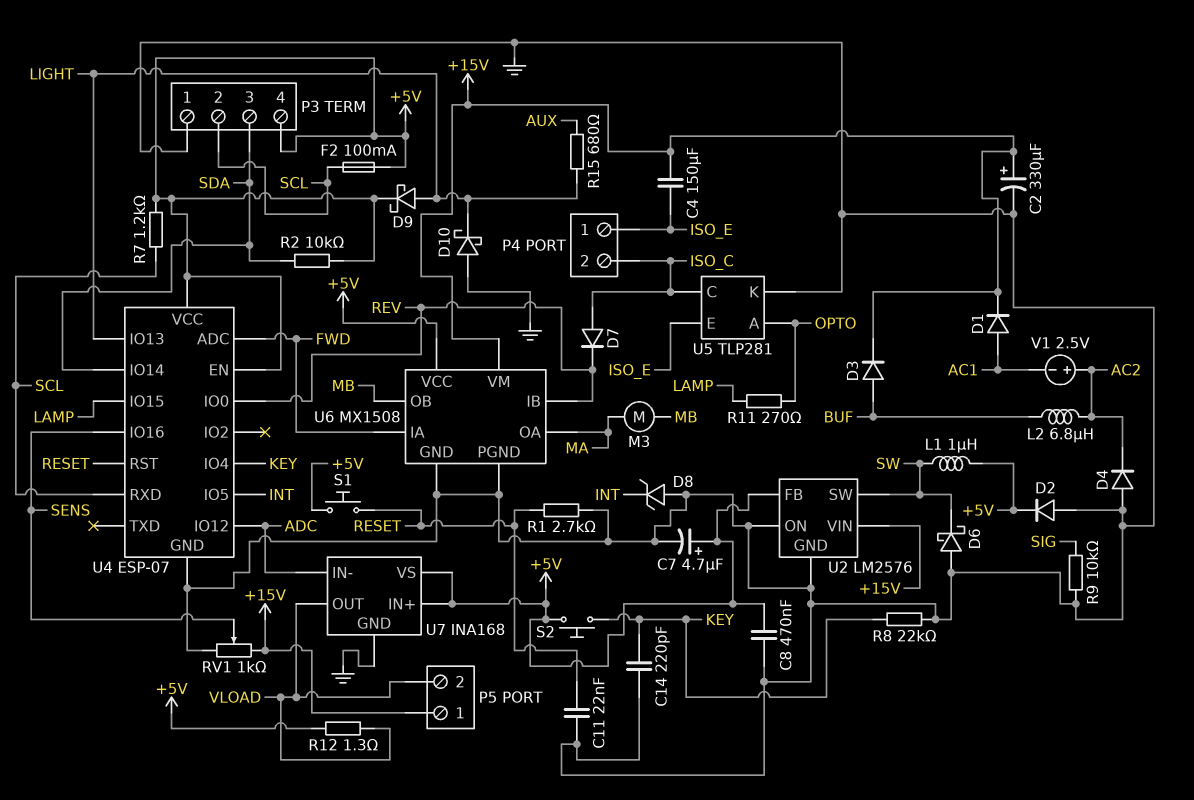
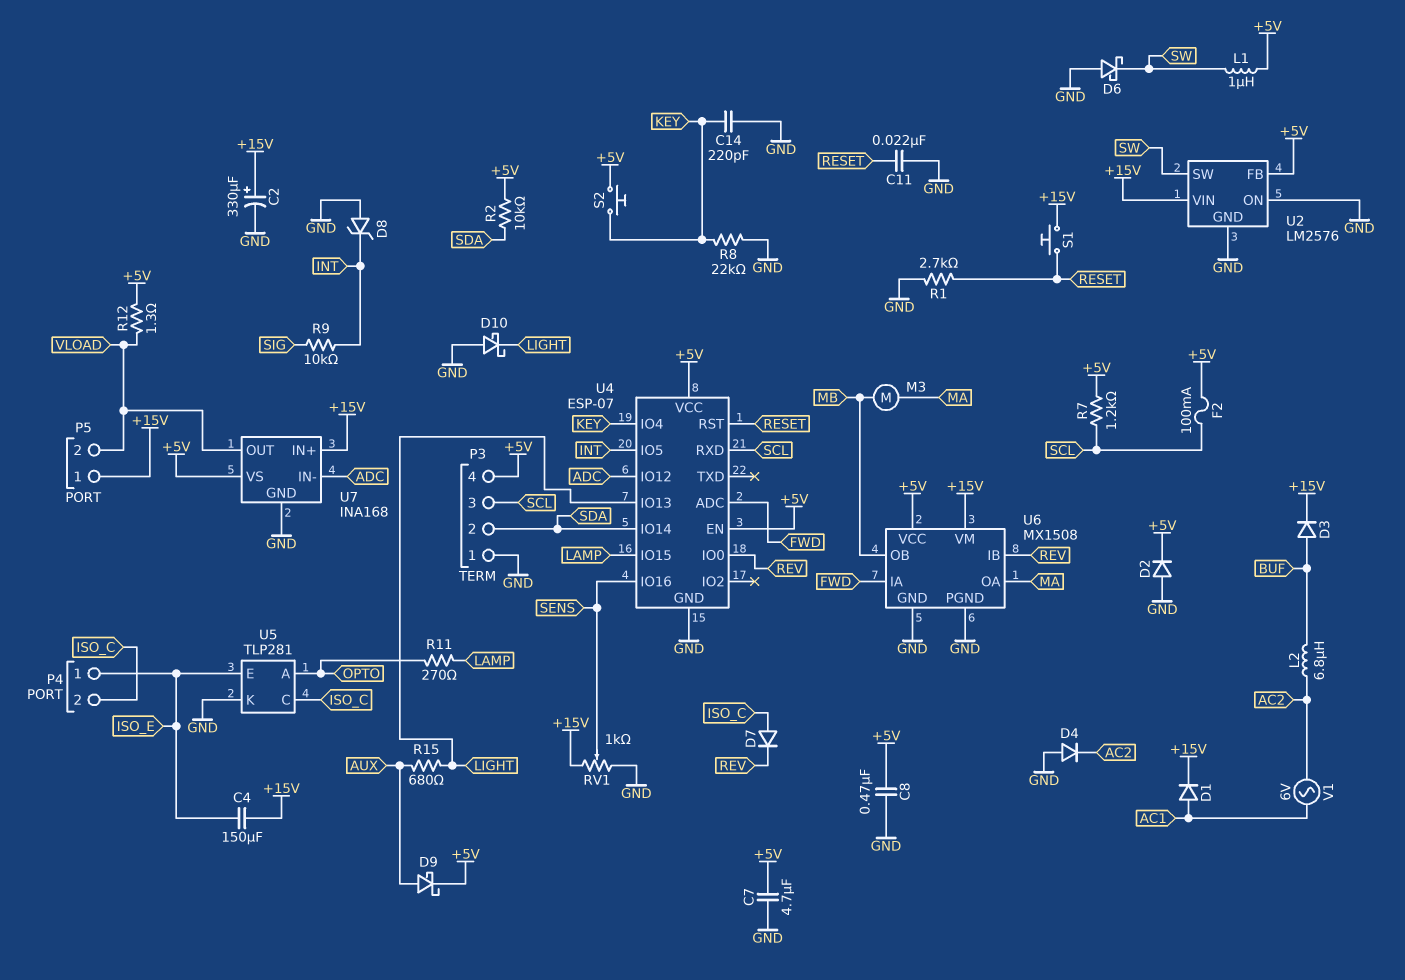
C7: 4.7uF (plus +5V, minus GND) -> 4.7uF (+5V, GND)
D9: schottky (A LIGHT, K +5V) -> schottky (A AUX, K +5V)
P3 pin 2: SCL -> SDA
P3 pin 3: SDA -> SCL
R9: 10k (GND, SIG) -> 10k (INT, SIG)
S1: button (+5V, RESET) -> button (+15V, RESET)
U7 pin IN+: +5V -> +15V
V1: 2.5V (plus AC2, minus AC1) -> AC 6V (AC1, AC2)

